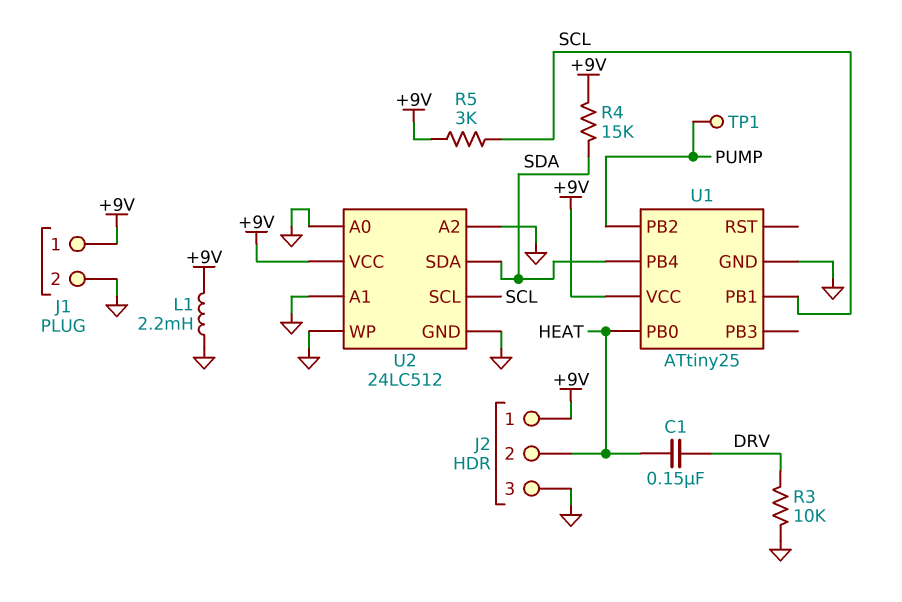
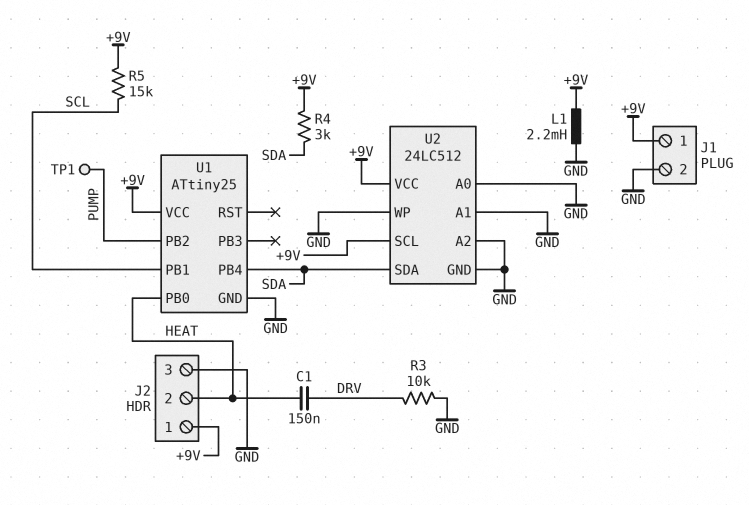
R4: 15k (+9V, SDA) -> 3k (+9V, SDA)
R5: 3k (+9V, SCL) -> 15k (+9V, SCL)
U2 pin SCL: SCL -> +9V

